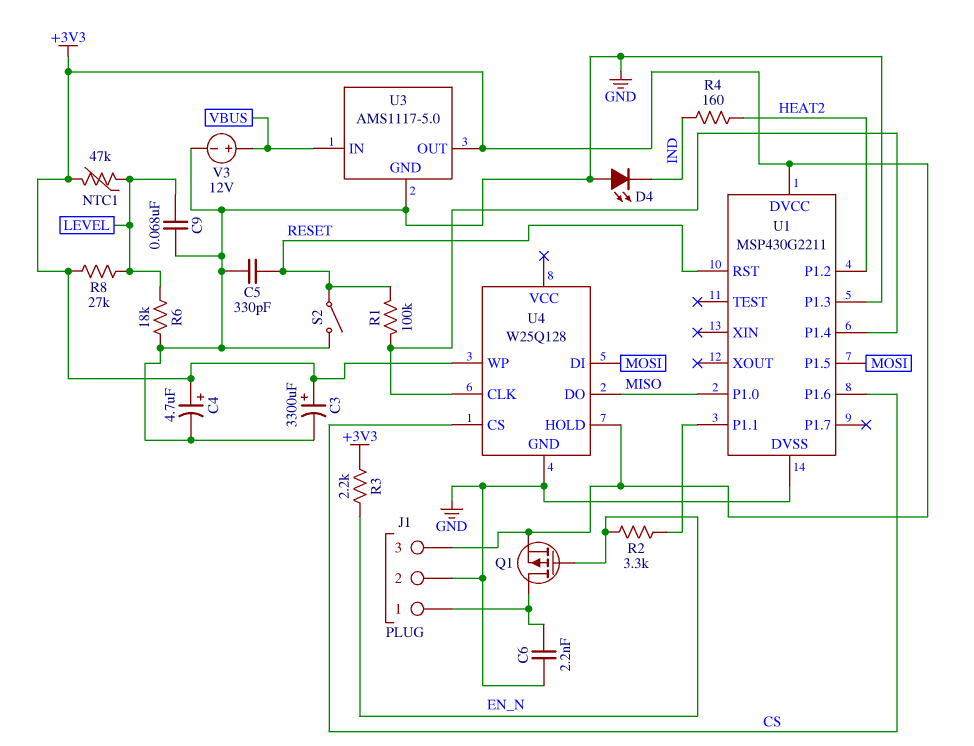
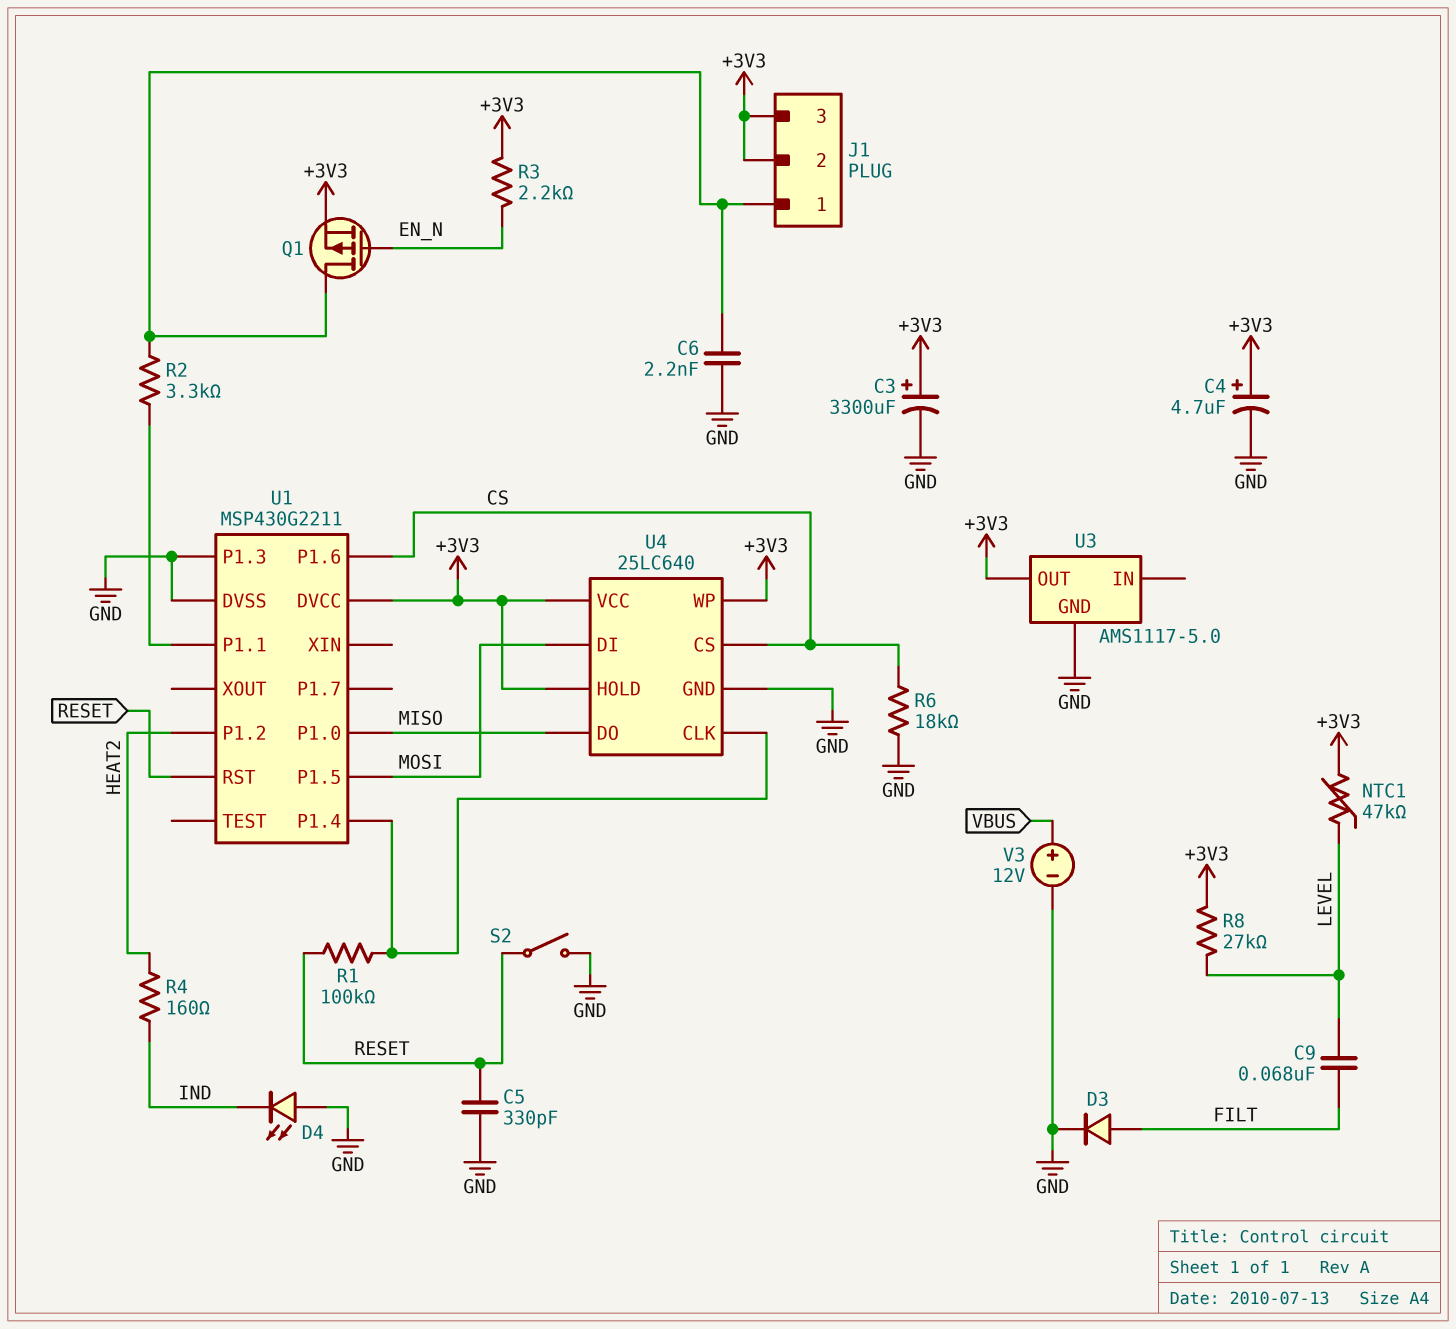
C9: 68nF (GND, LEVEL) -> 68nF (FILT, LEVEL)
D3: none -> diode (A FILT, K GND)
J1 pin 2: GND -> +3V3
R2: 3.3k (EN_N, U1/P1.1) -> 3.3k (J1/1, U1/P1.1)
R6: 18k (GND, LEVEL) -> 18k (CS, GND)
U3 pin IN: VBUS -> none
U4: W25Q128 -> 25LC640
U4 pin VCC: none -> +3V3

